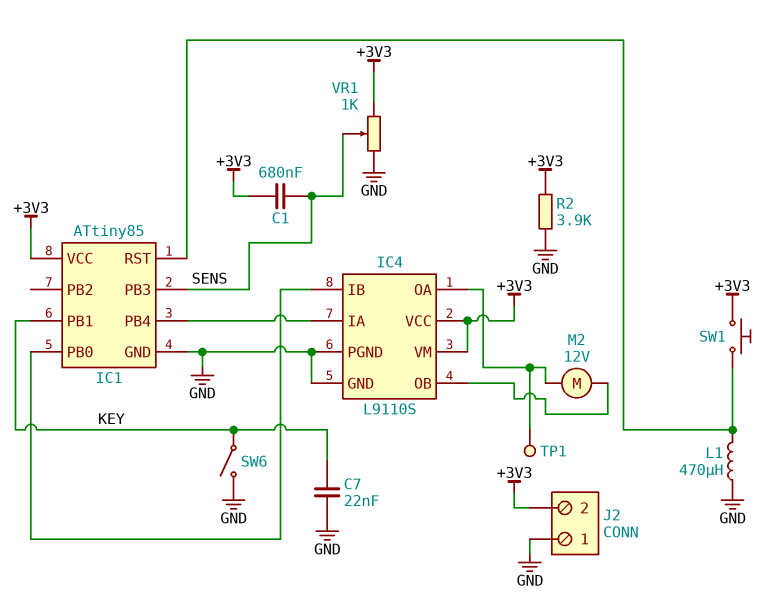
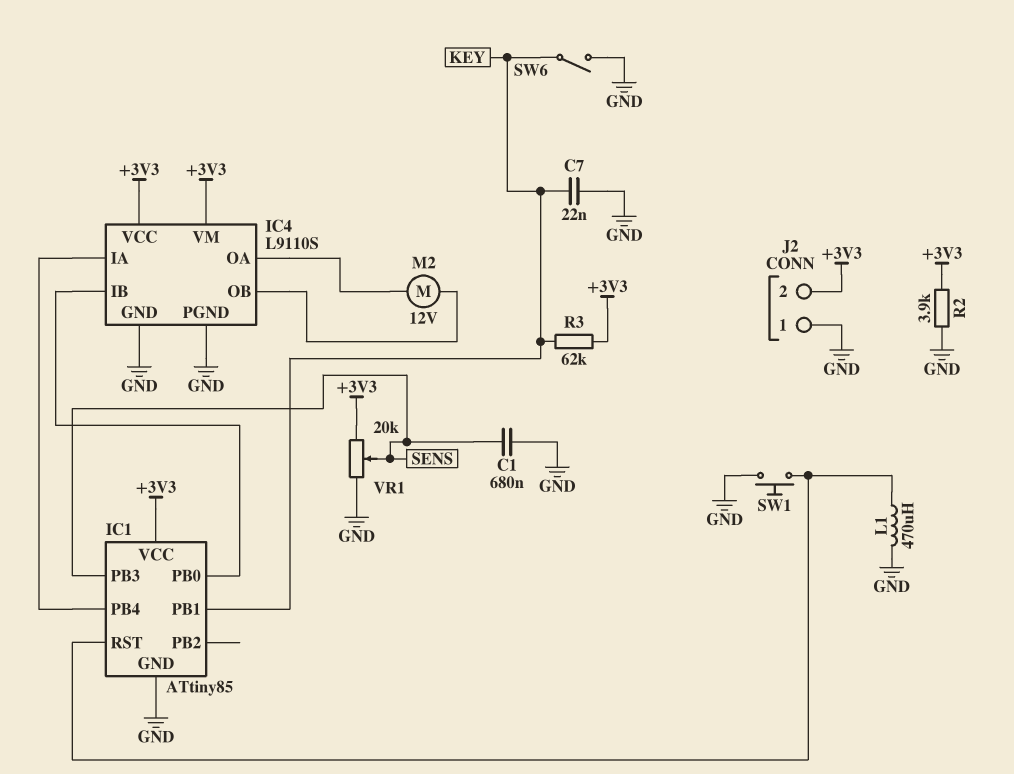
C1: 680nF (+3V3, SENS) -> 680nF (GND, SENS)
R3: none -> 62k (+3V3, KEY)
SW1: button (+3V3, IC1/RST) -> button (GND, IC1/RST)
TP1: test point (IC4/OA) -> none
VR1: 1k (+3V3, GND, wiper SENS) -> 20k (+3V3, GND, wiper SENS)

